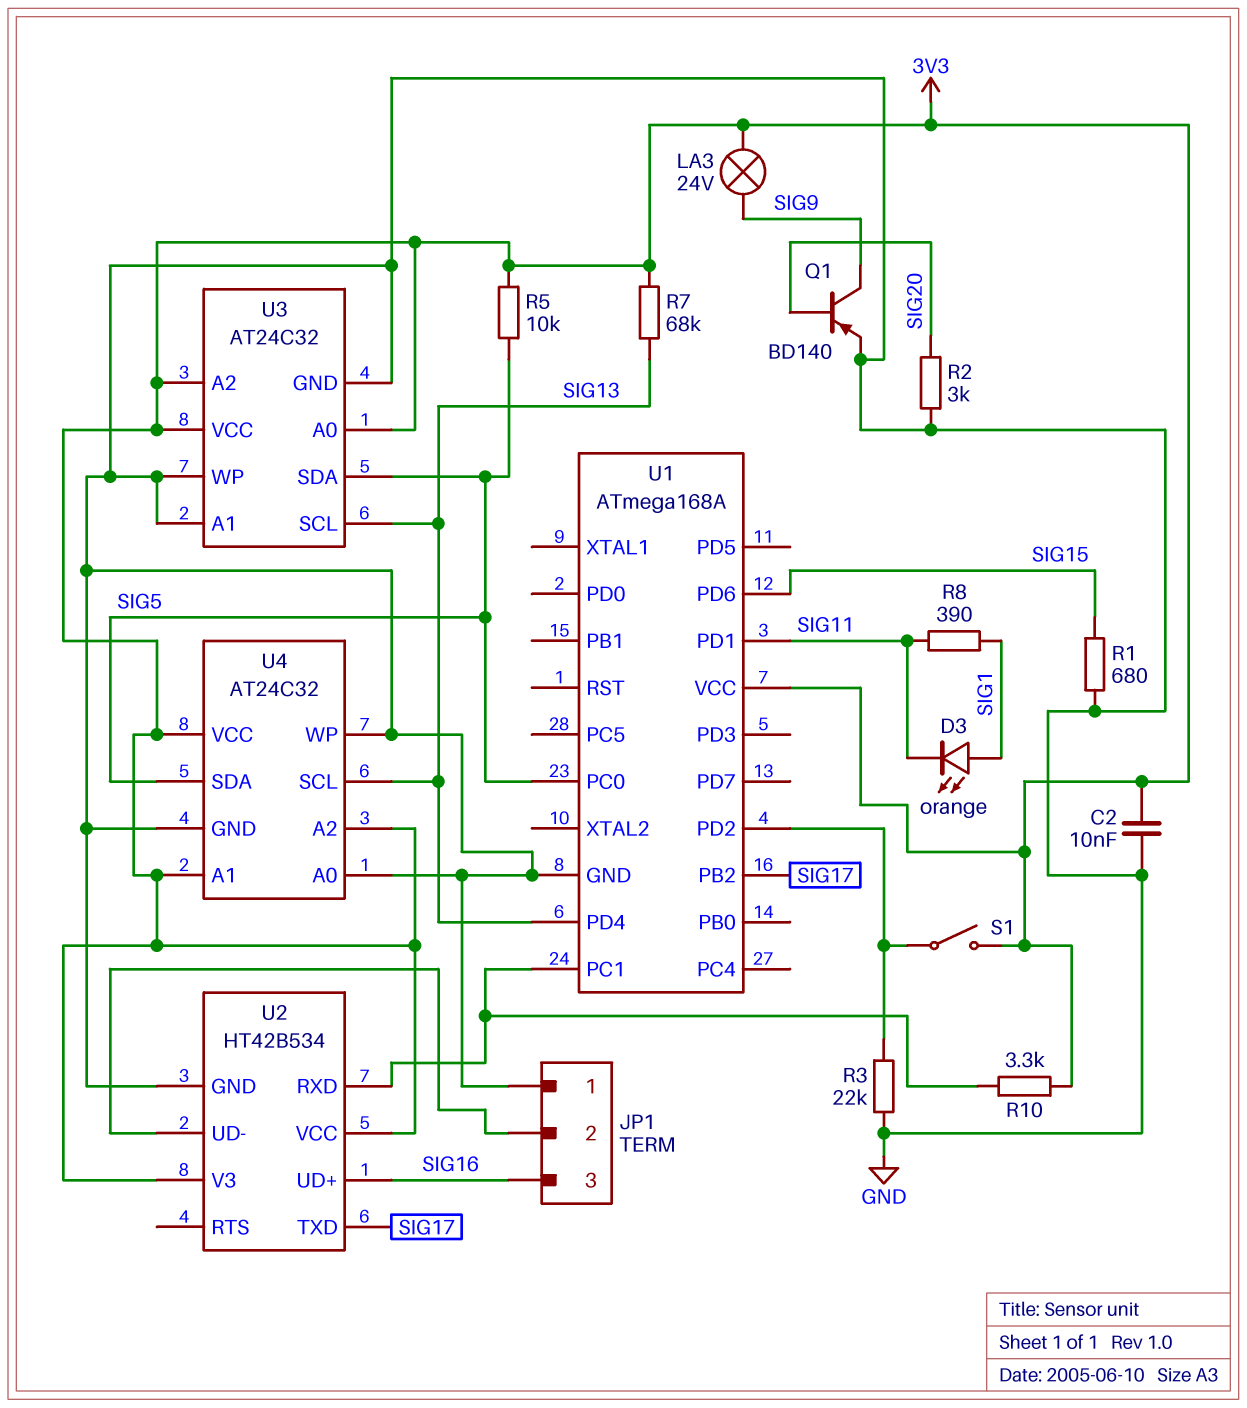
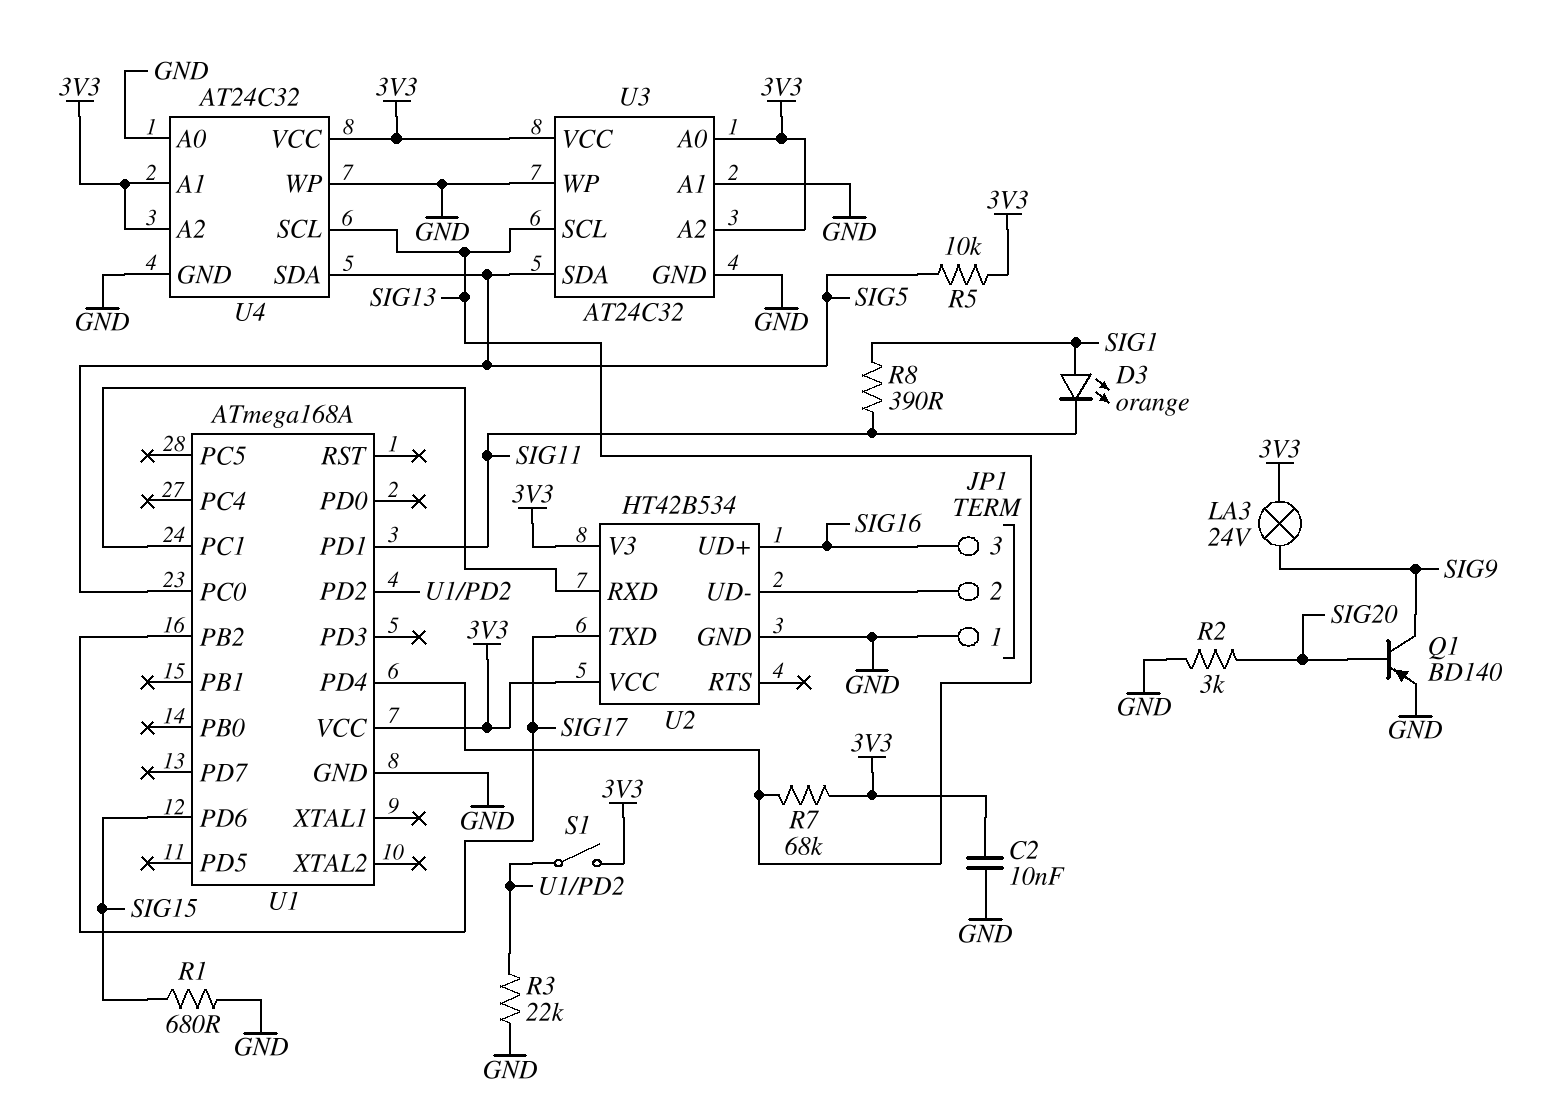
R10: 3.3k (3V3, U1/PC1) -> none

